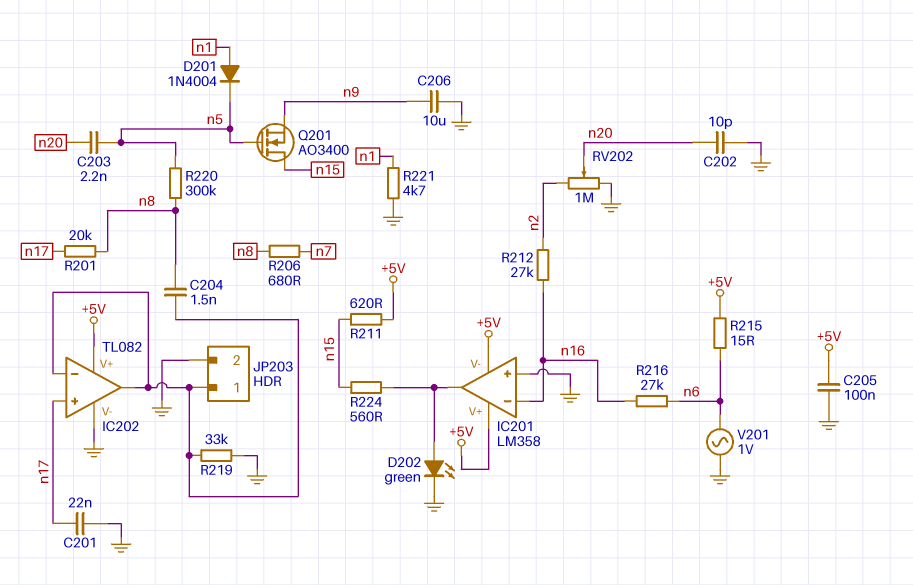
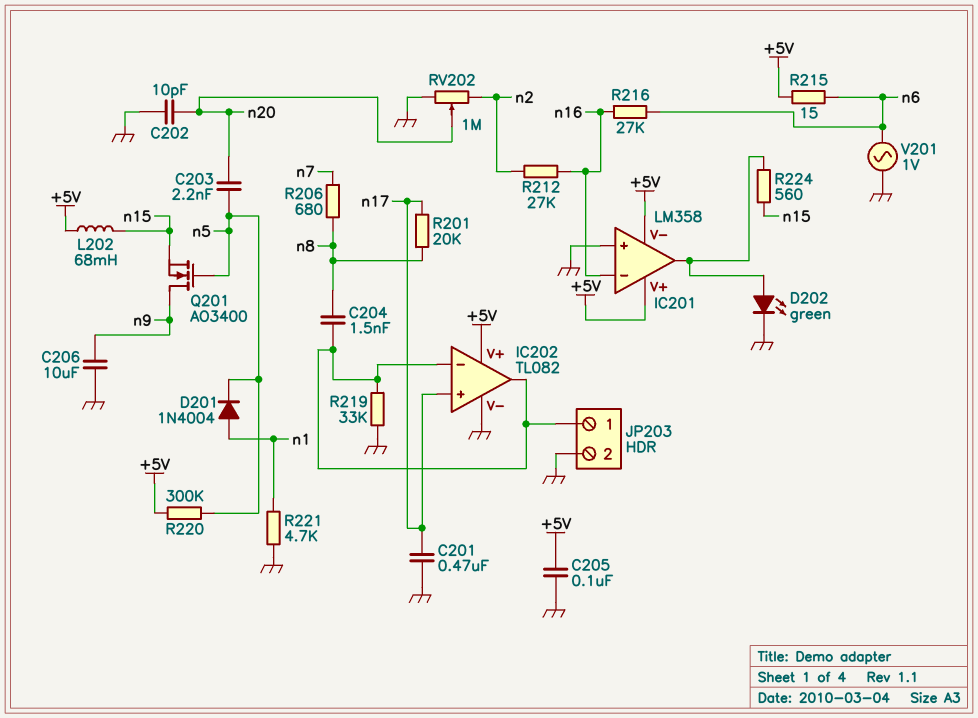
C201: 22nF (GND, n17) -> 470nF (GND, n17)
L202: none -> 68mH (+5V, n15)
Q201: NMOS AO3400 (G n5, D n15, S n9) -> NMOS AO3400 (G n5, D n9, S n15)
R211: 620 (+5V, n15) -> none
R220: 300k (n5, n8) -> 300k (+5V, n5)

